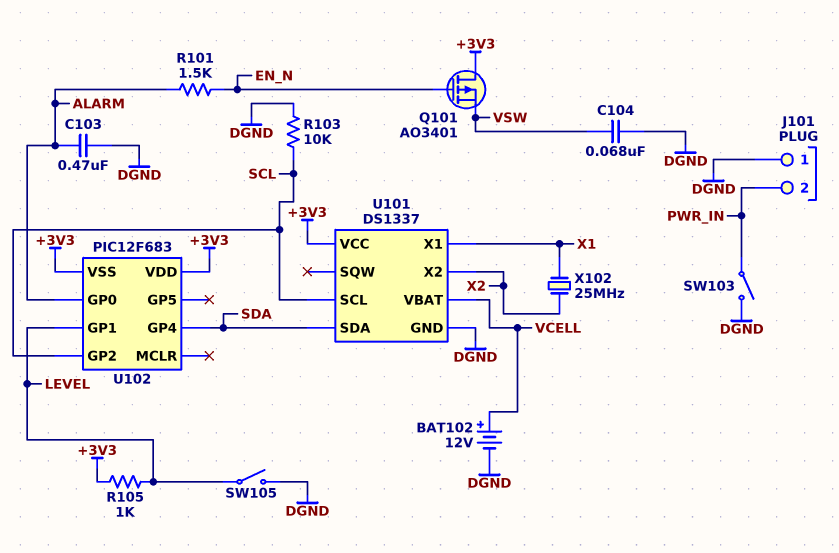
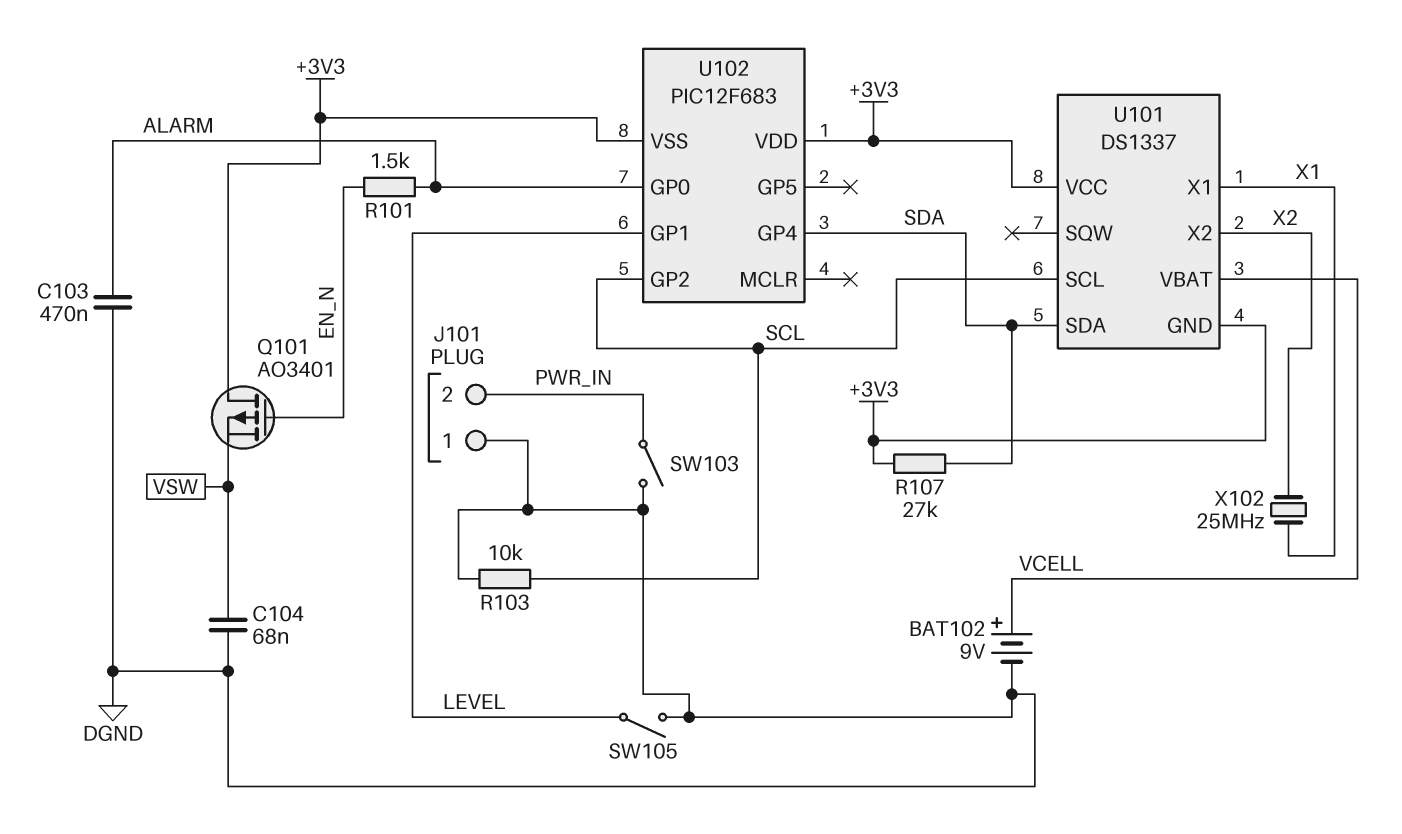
BAT102: 12V (plus VCELL, minus DGND) -> 9V (plus VCELL, minus DGND)
R105: 1k (+3V3, LEVEL) -> none
R107: none -> 27k (+3V3, SDA)
U101 pin GND: DGND -> +3V3

